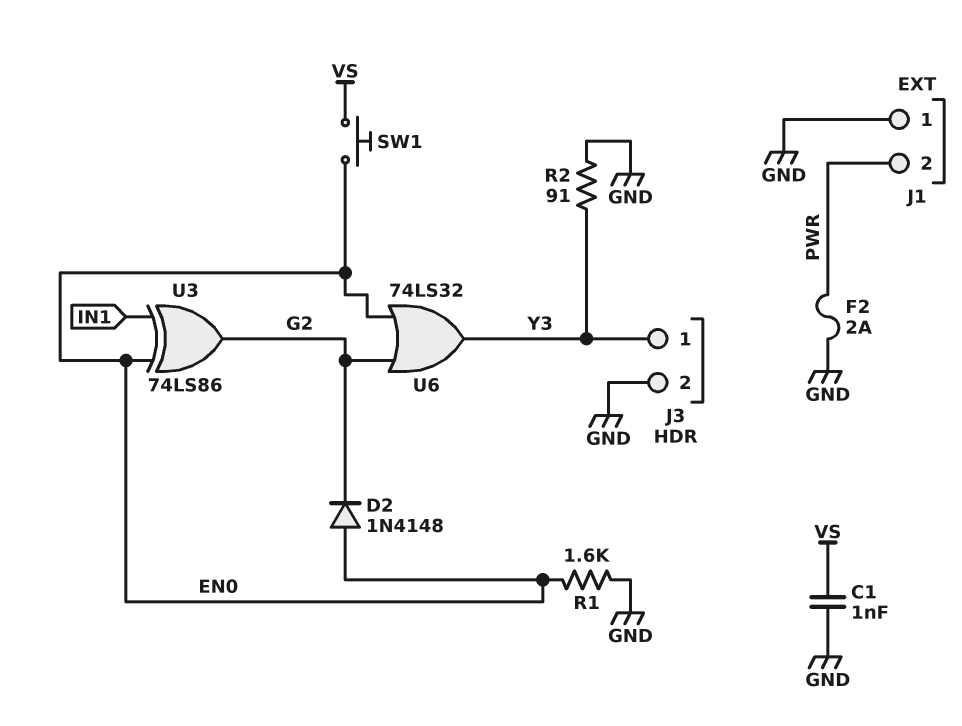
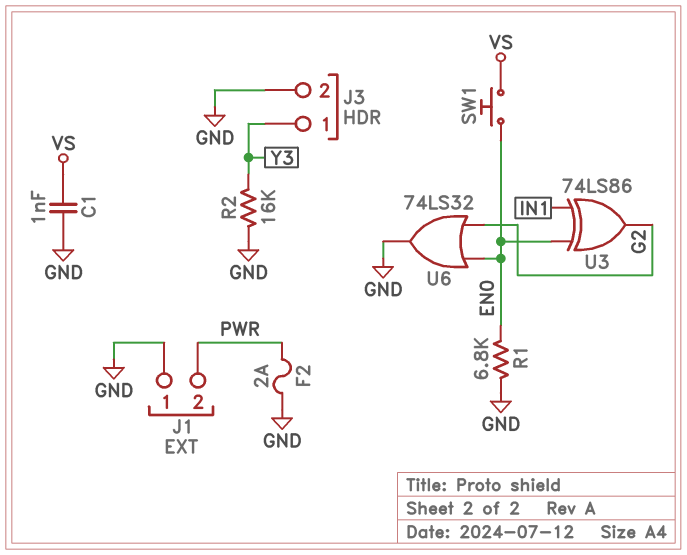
D2: diode 1N4148 (A EN0, K G2) -> none
R1: 1.6k (EN0, GND) -> 6.8k (EN0, GND)
R2: 91 (GND, Y3) -> 16k (GND, Y3)
U6: OR 74LS32 (in EN0, in G2, out Y3) -> OR 74LS32 (in EN0, in G2, out GND)

